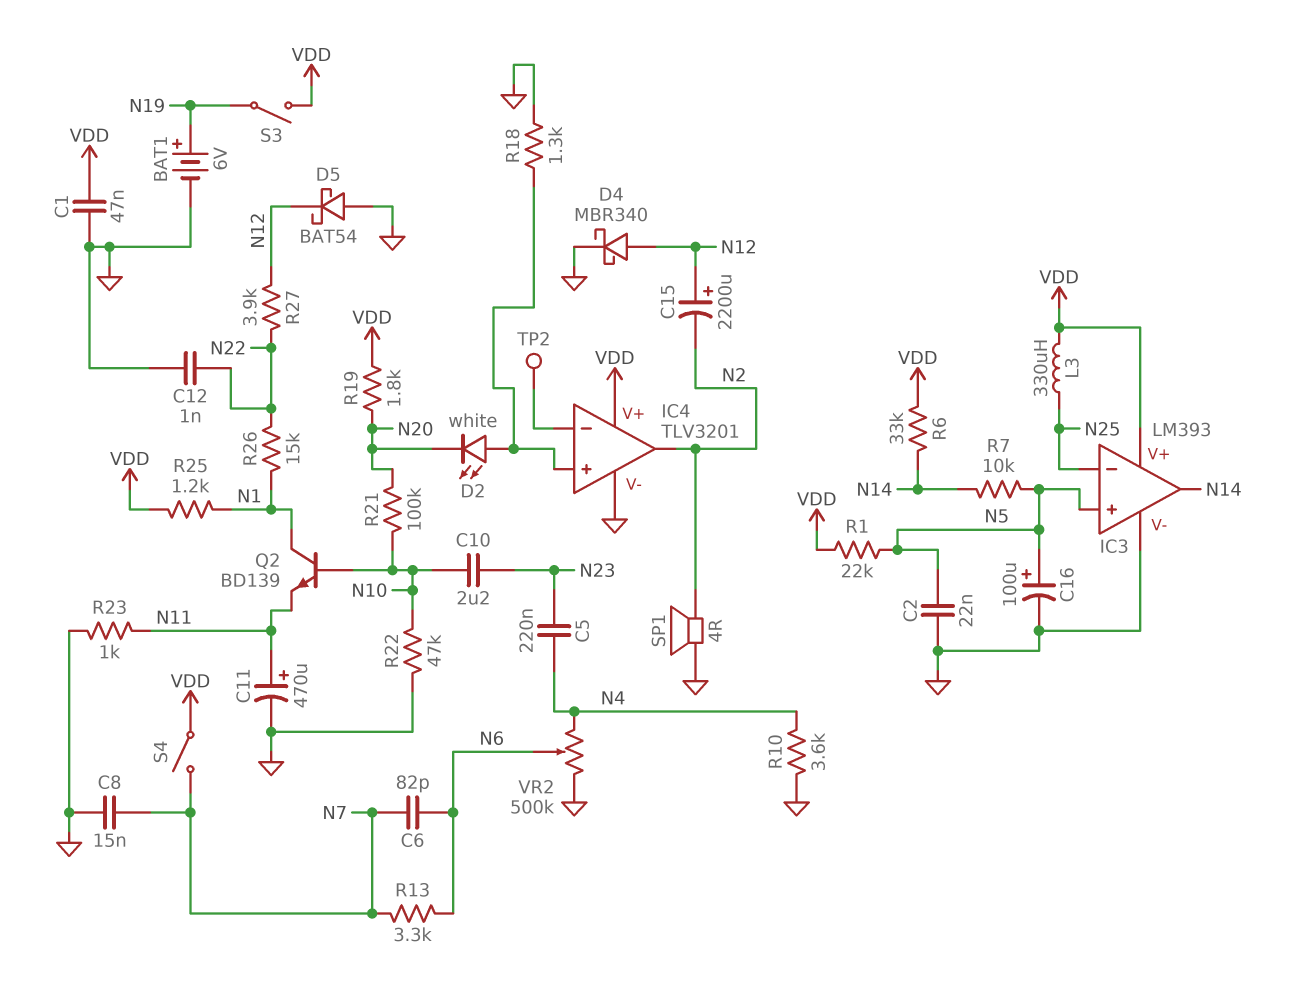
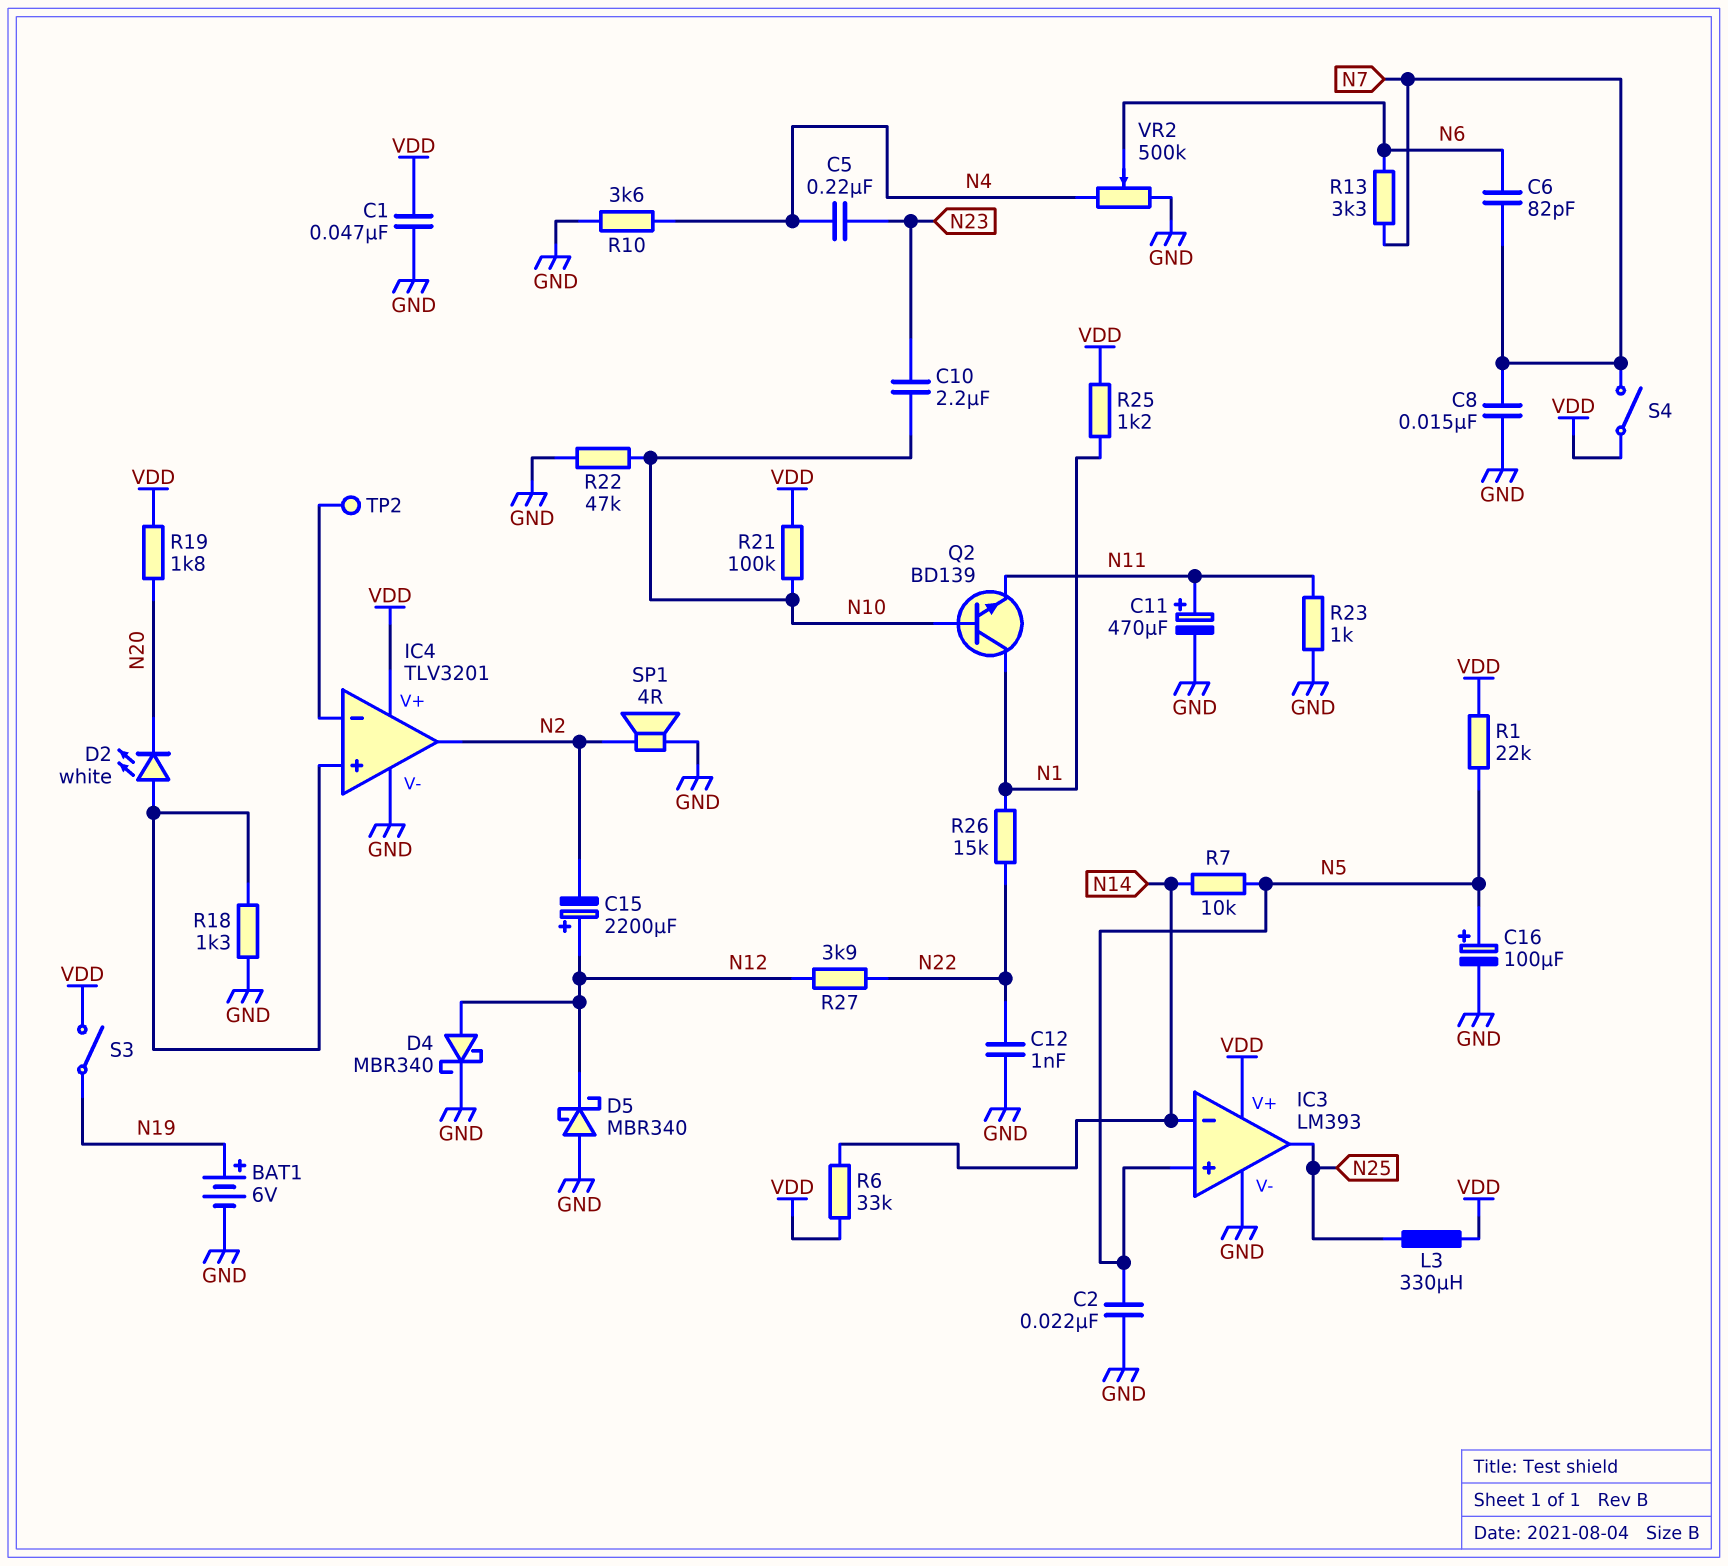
D5: schottky BAT54 (A GND, K N12) -> schottky MBR340 (A GND, K N12)
IC3 pin in-: N25 -> N14
IC3 pin out: N14 -> N25
R21: 100k (N10, N20) -> 100k (N10, VDD)

